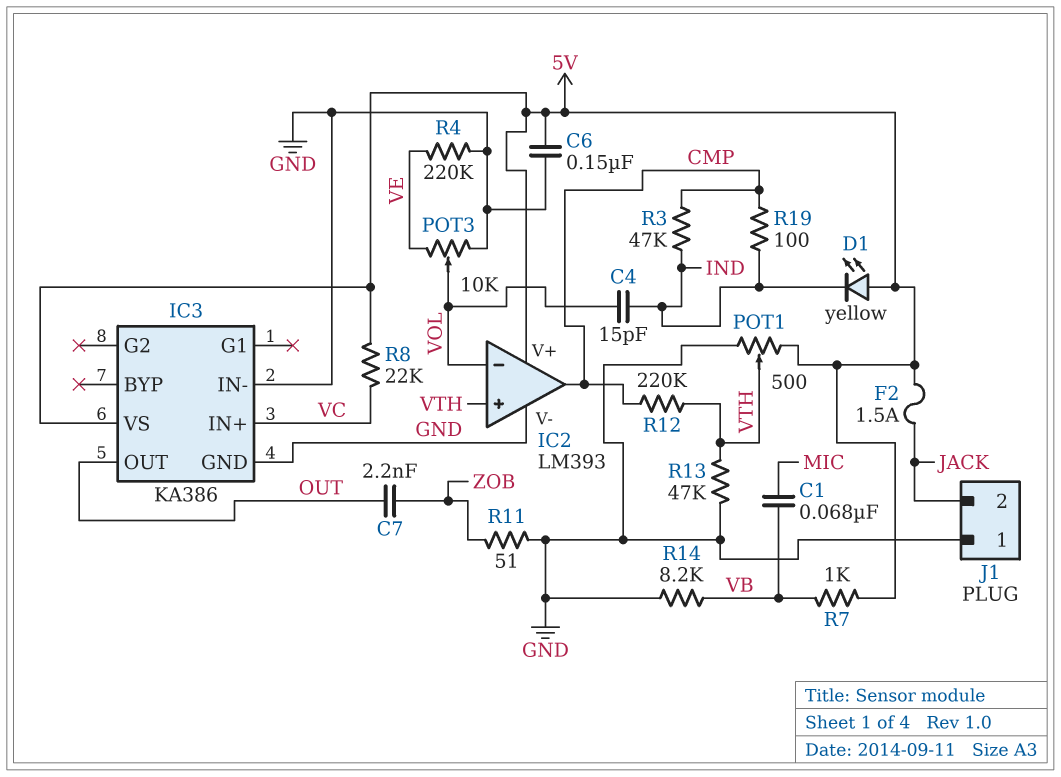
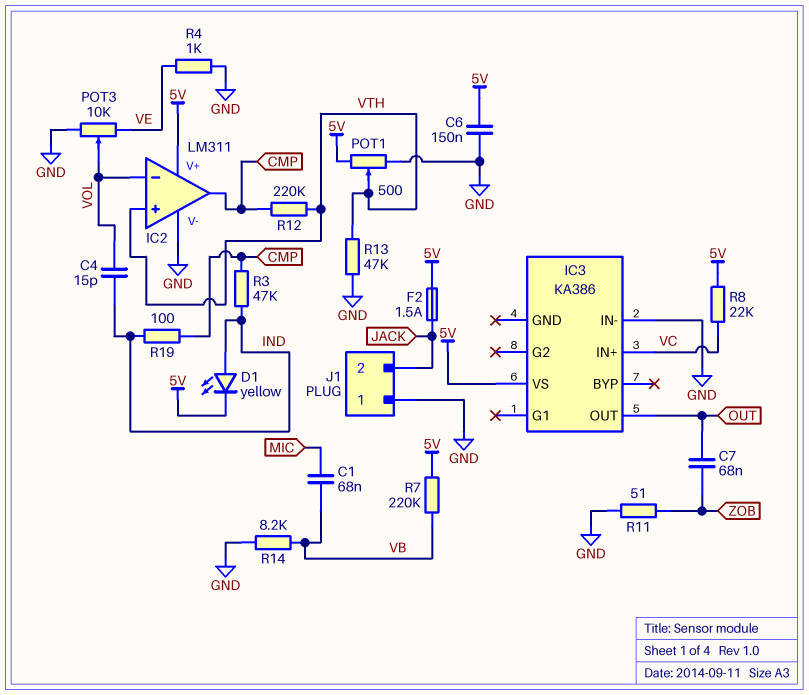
C7: 2.2nF (OUT, ZOB) -> 68nF (OUT, ZOB)
D1: LED yellow (A 5V, K IND) -> LED yellow (A IND, K 5V)
IC2: LM393 -> LM311
IC3 pin GND: GND -> none
R4: 220k (GND, VE) -> 1k (GND, VE)
R7: 1k (5V, VB) -> 220k (5V, VB)

